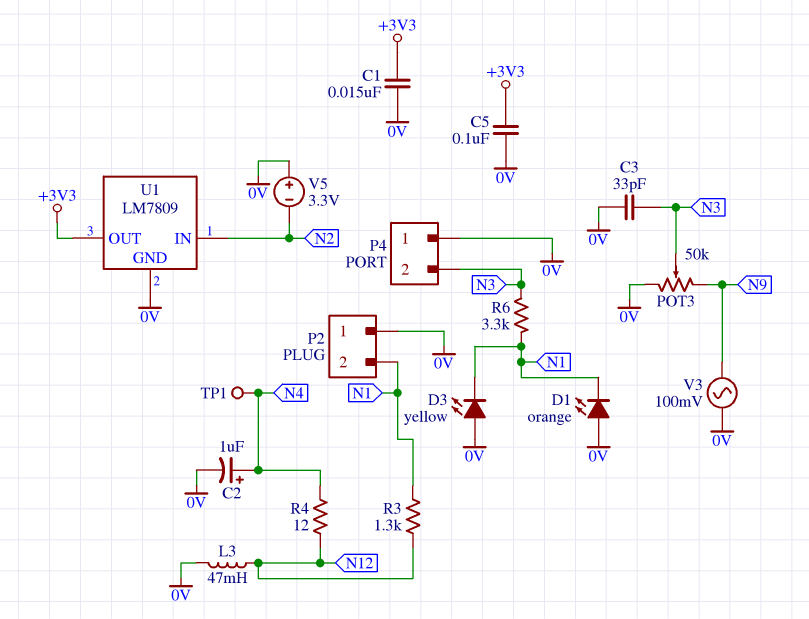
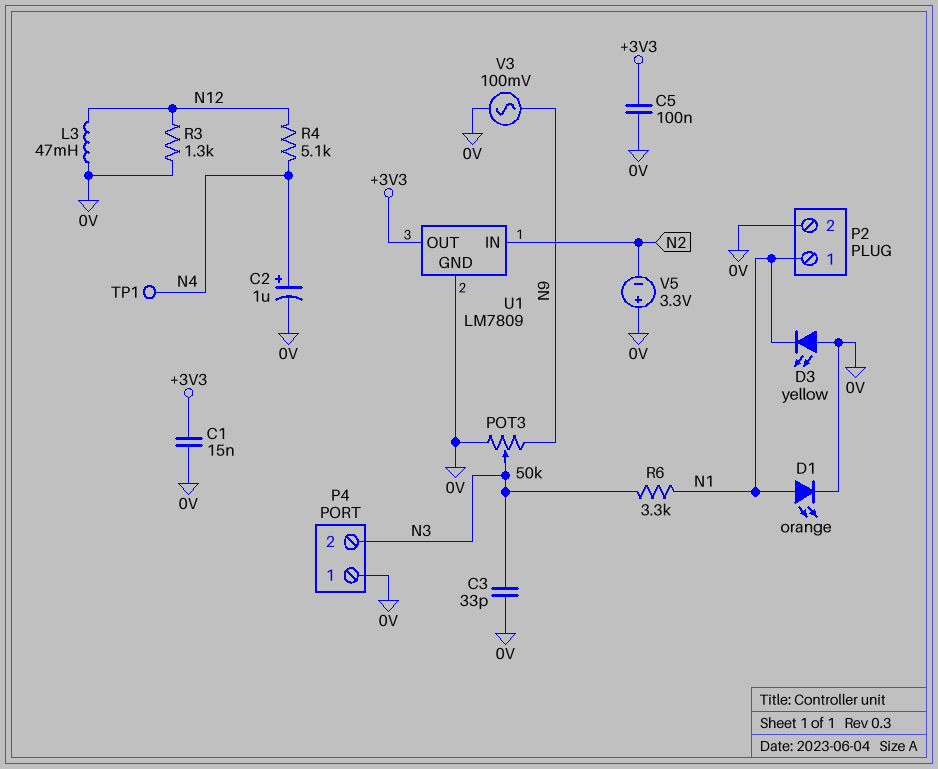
D1: LED orange (A 0V, K N1) -> LED orange (A N1, K 0V)
P2 pin 1: 0V -> N1
P2 pin 2: N1 -> 0V
R3: 1.3k (N1, N12) -> 1.3k (0V, N12)
R4: 12 (N4, N12) -> 5.1k (N4, N12)

